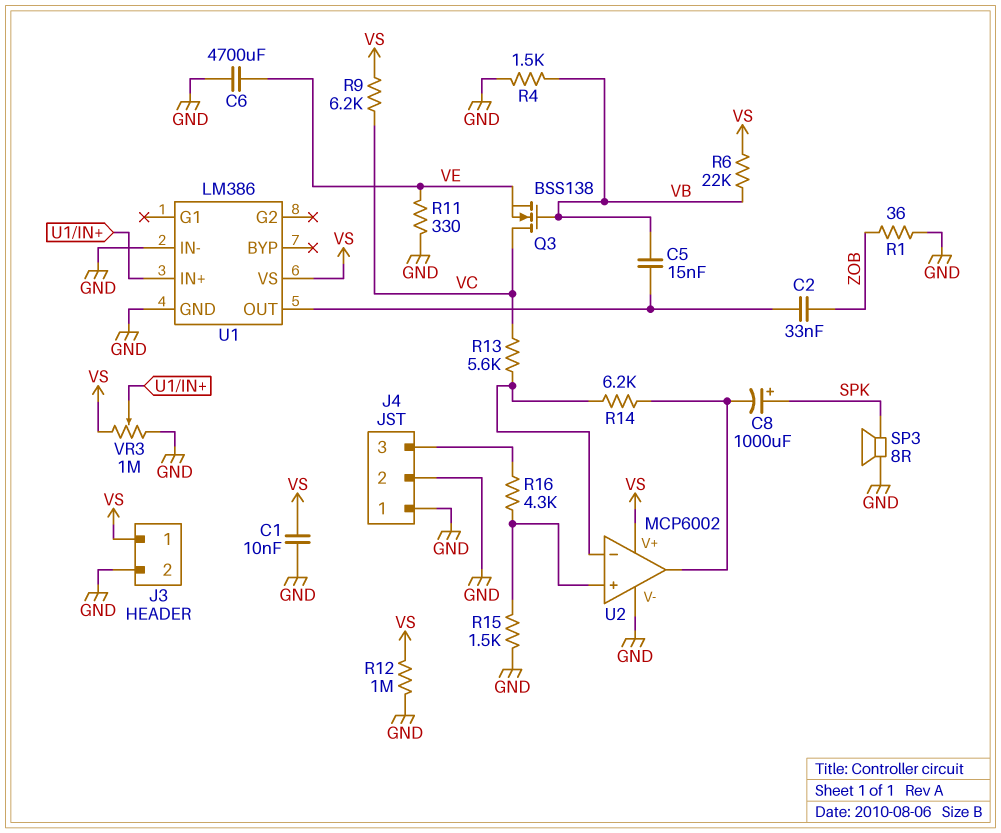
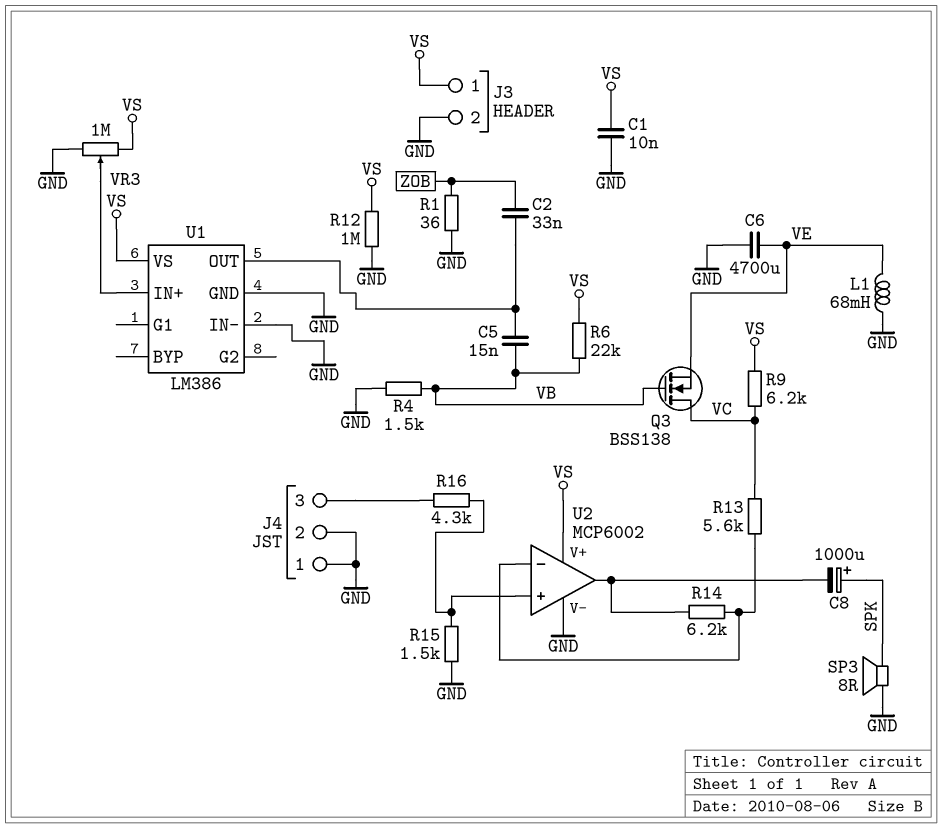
L1: none -> 68mH (GND, VE)
R11: 330 (GND, VE) -> none

